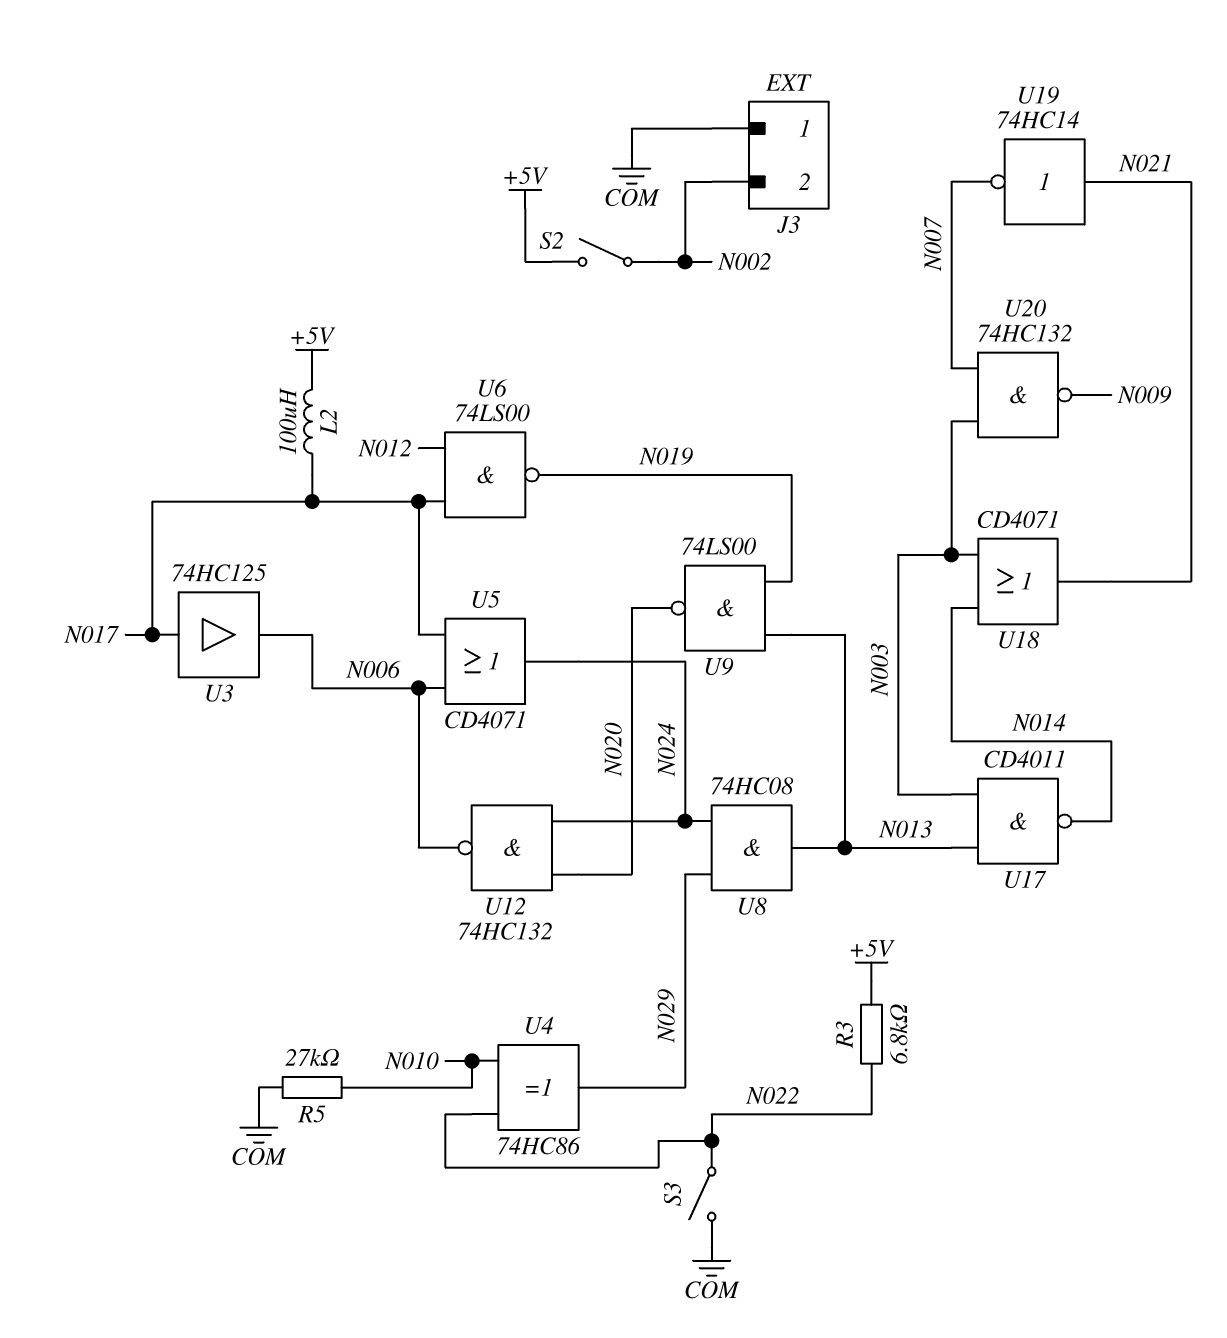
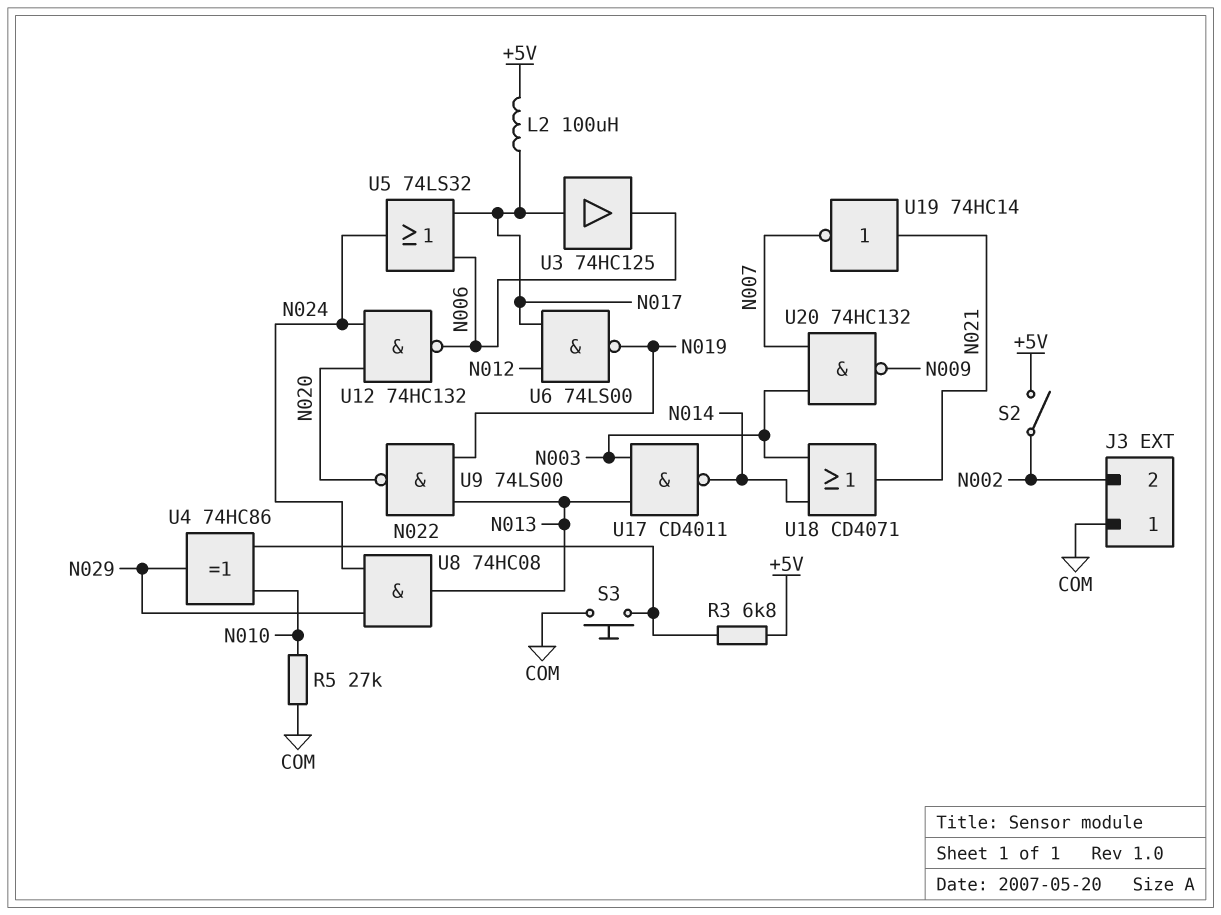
S3: switch (COM, N022) -> button (COM, N022)
U5: OR CD4071 (in N006, in N017, out N024) -> OR 74LS32 (in N006, in N017, out N024)

